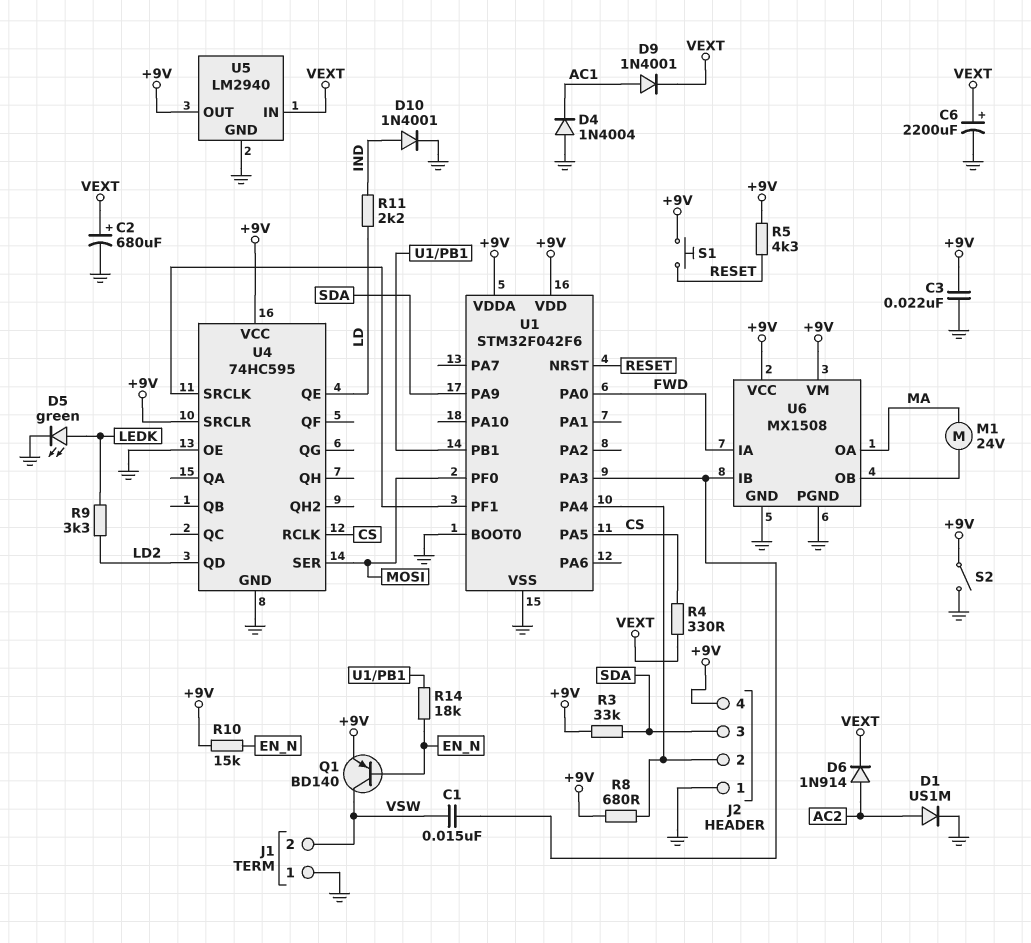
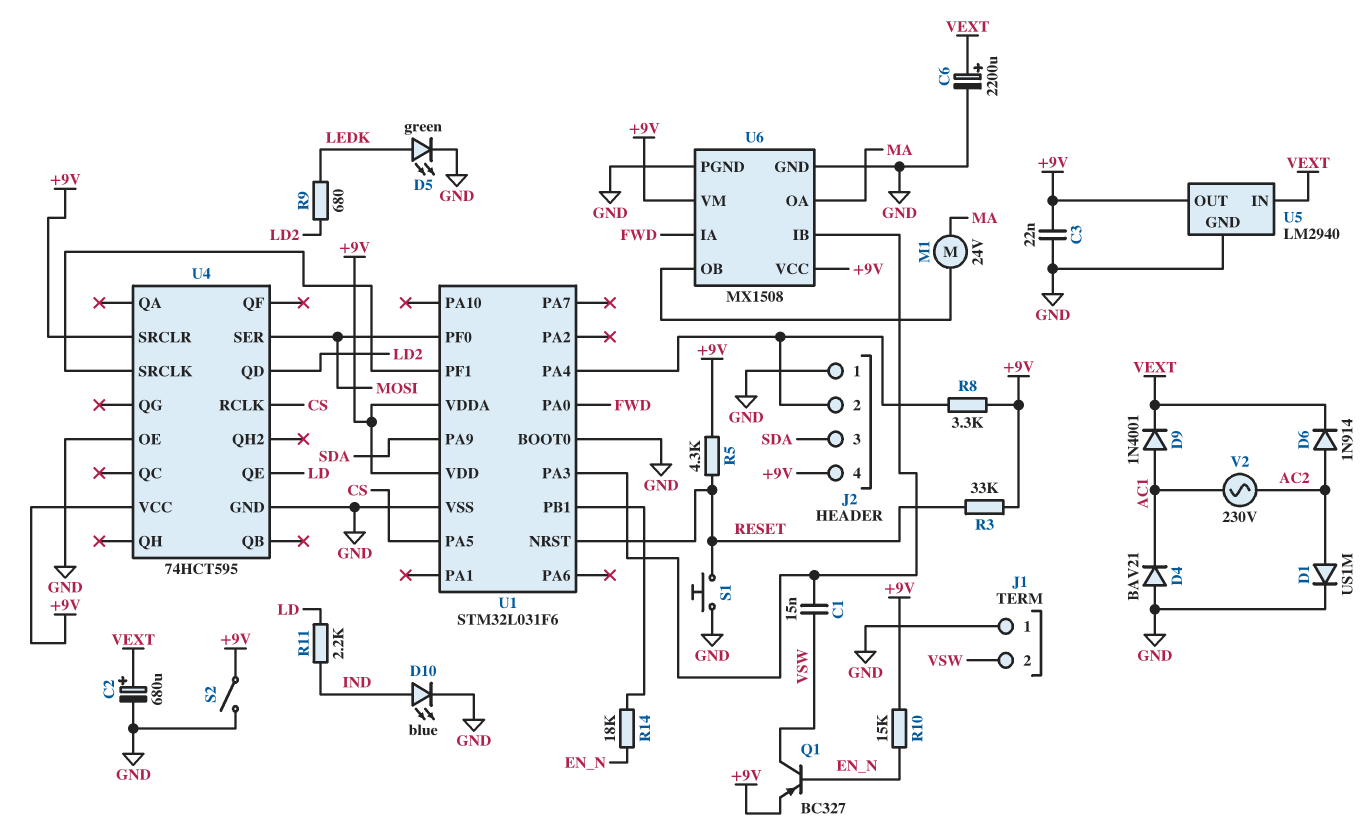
D4: diode 1N4004 (A GND, K AC1) -> diode BAV21 (A GND, K AC1)
D10: diode 1N4001 (A IND, K GND) -> LED blue (A IND, K GND)
Q1: PNP BD140 (B EN_N, C VSW, E +9V) -> PNP BC327 (B EN_N, C VSW, E +9V)
R3: 33k (+9V, SDA) -> 33k (+9V, RESET)
R4: 330 (CS, VEXT) -> none
R8: 680 (+9V, J2/2) -> 3.3k (+9V, J2/2)
R9: 3.3k (LD2, LEDK) -> 680 (LD2, LEDK)
S1: button (+9V, RESET) -> button (GND, RESET)
U1: STM32F042F6 -> STM32L031F6
U4: 74HC595 -> 74HCT595
V2: none -> AC 230V (AC1, AC2)

